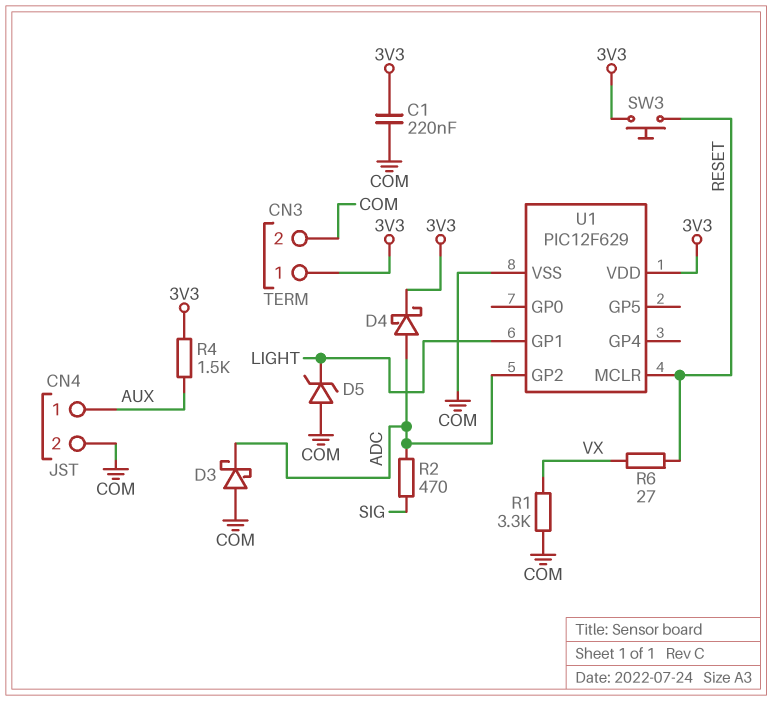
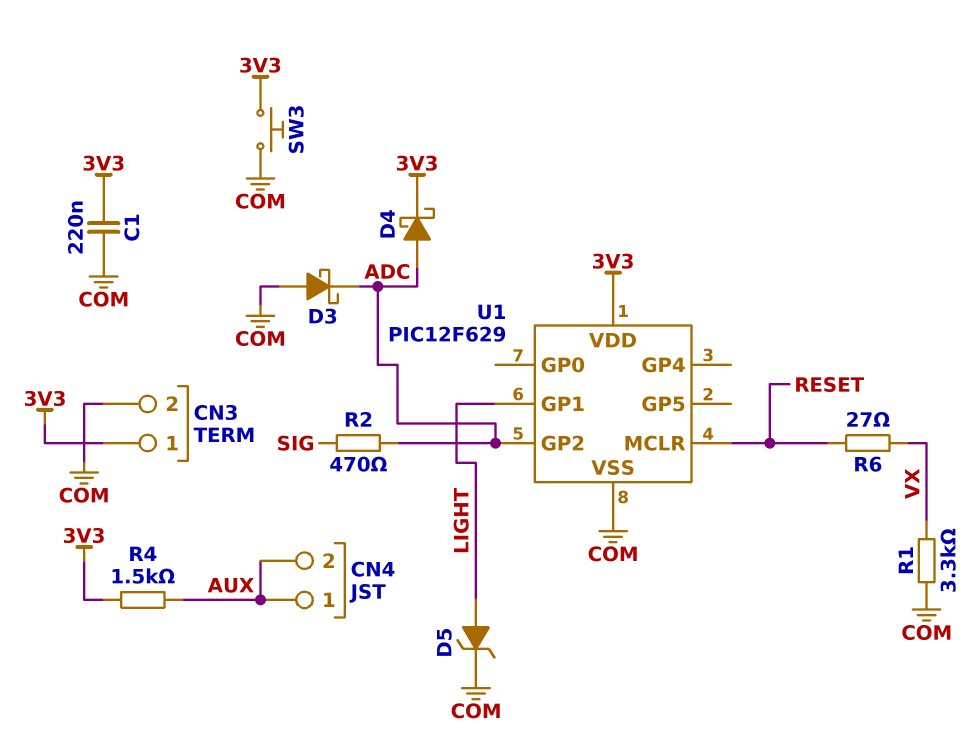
CN4 pin 2: COM -> AUX
D5: zener (A COM, K LIGHT) -> zener (A LIGHT, K COM)
SW3: button (3V3, RESET) -> button (3V3, COM)

